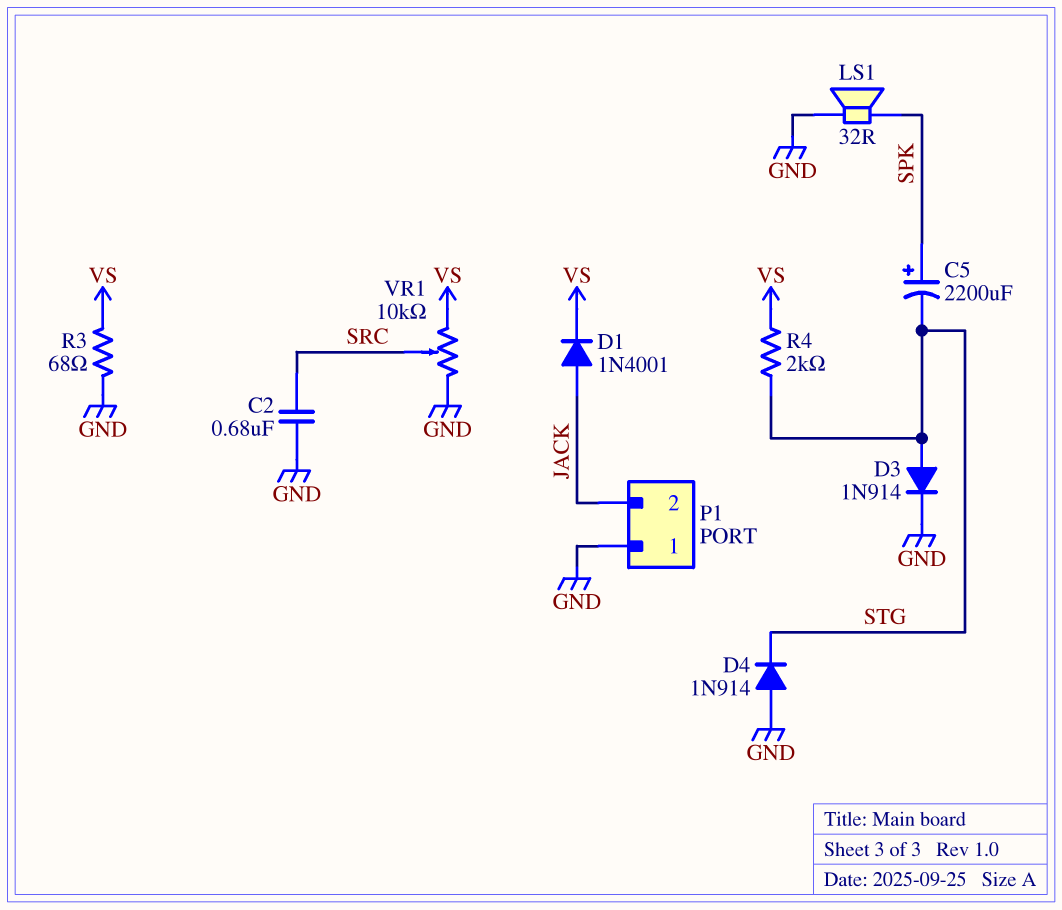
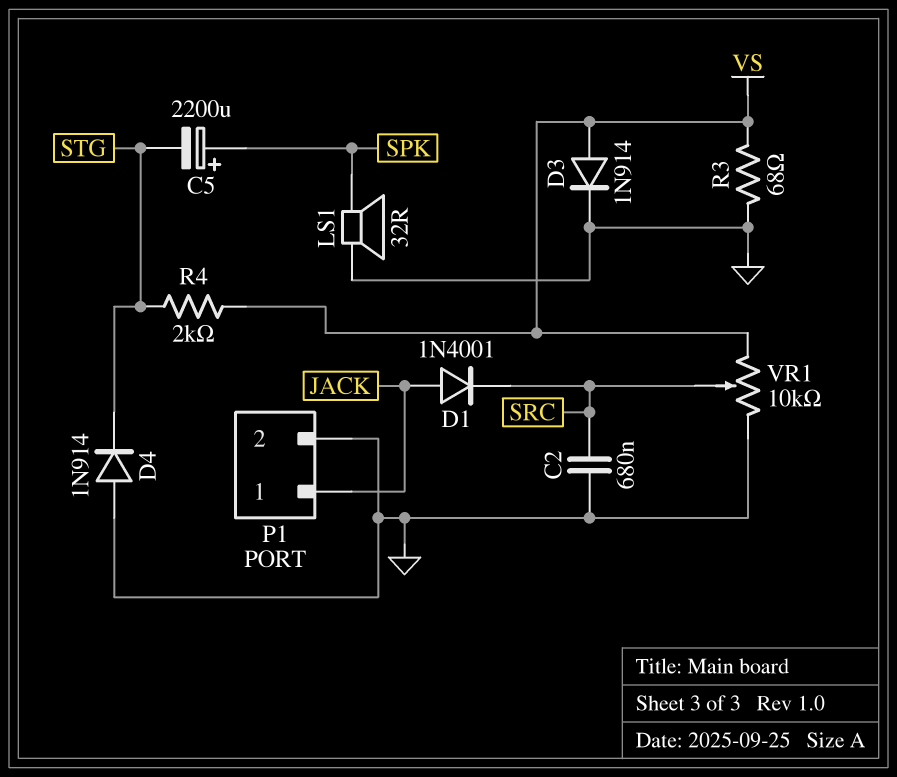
D1: diode 1N4001 (A JACK, K VS) -> diode 1N4001 (A JACK, K SRC)
D3: diode 1N914 (A STG, K GND) -> diode 1N914 (A VS, K GND)
P1 pin 1: GND -> JACK
P1 pin 2: JACK -> GND

